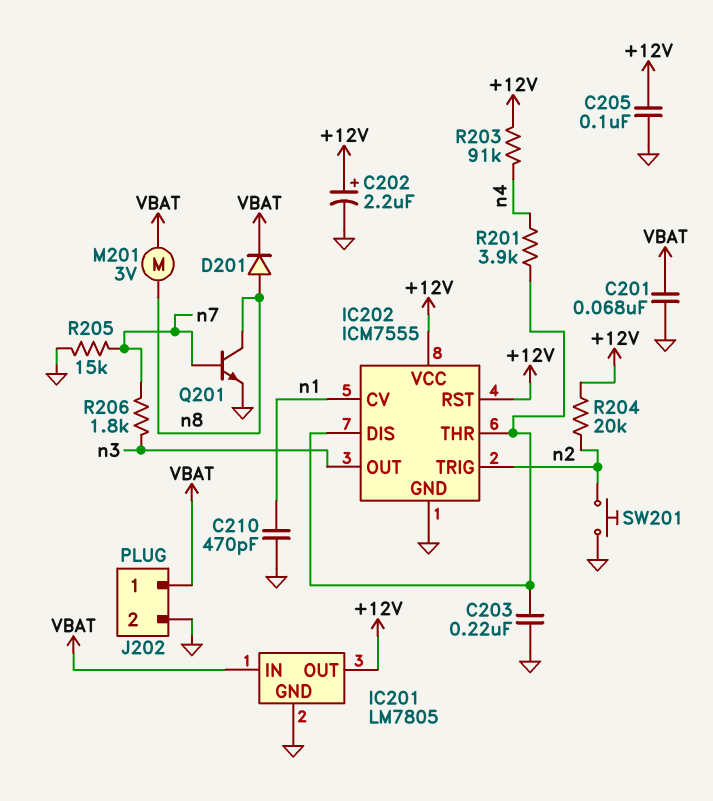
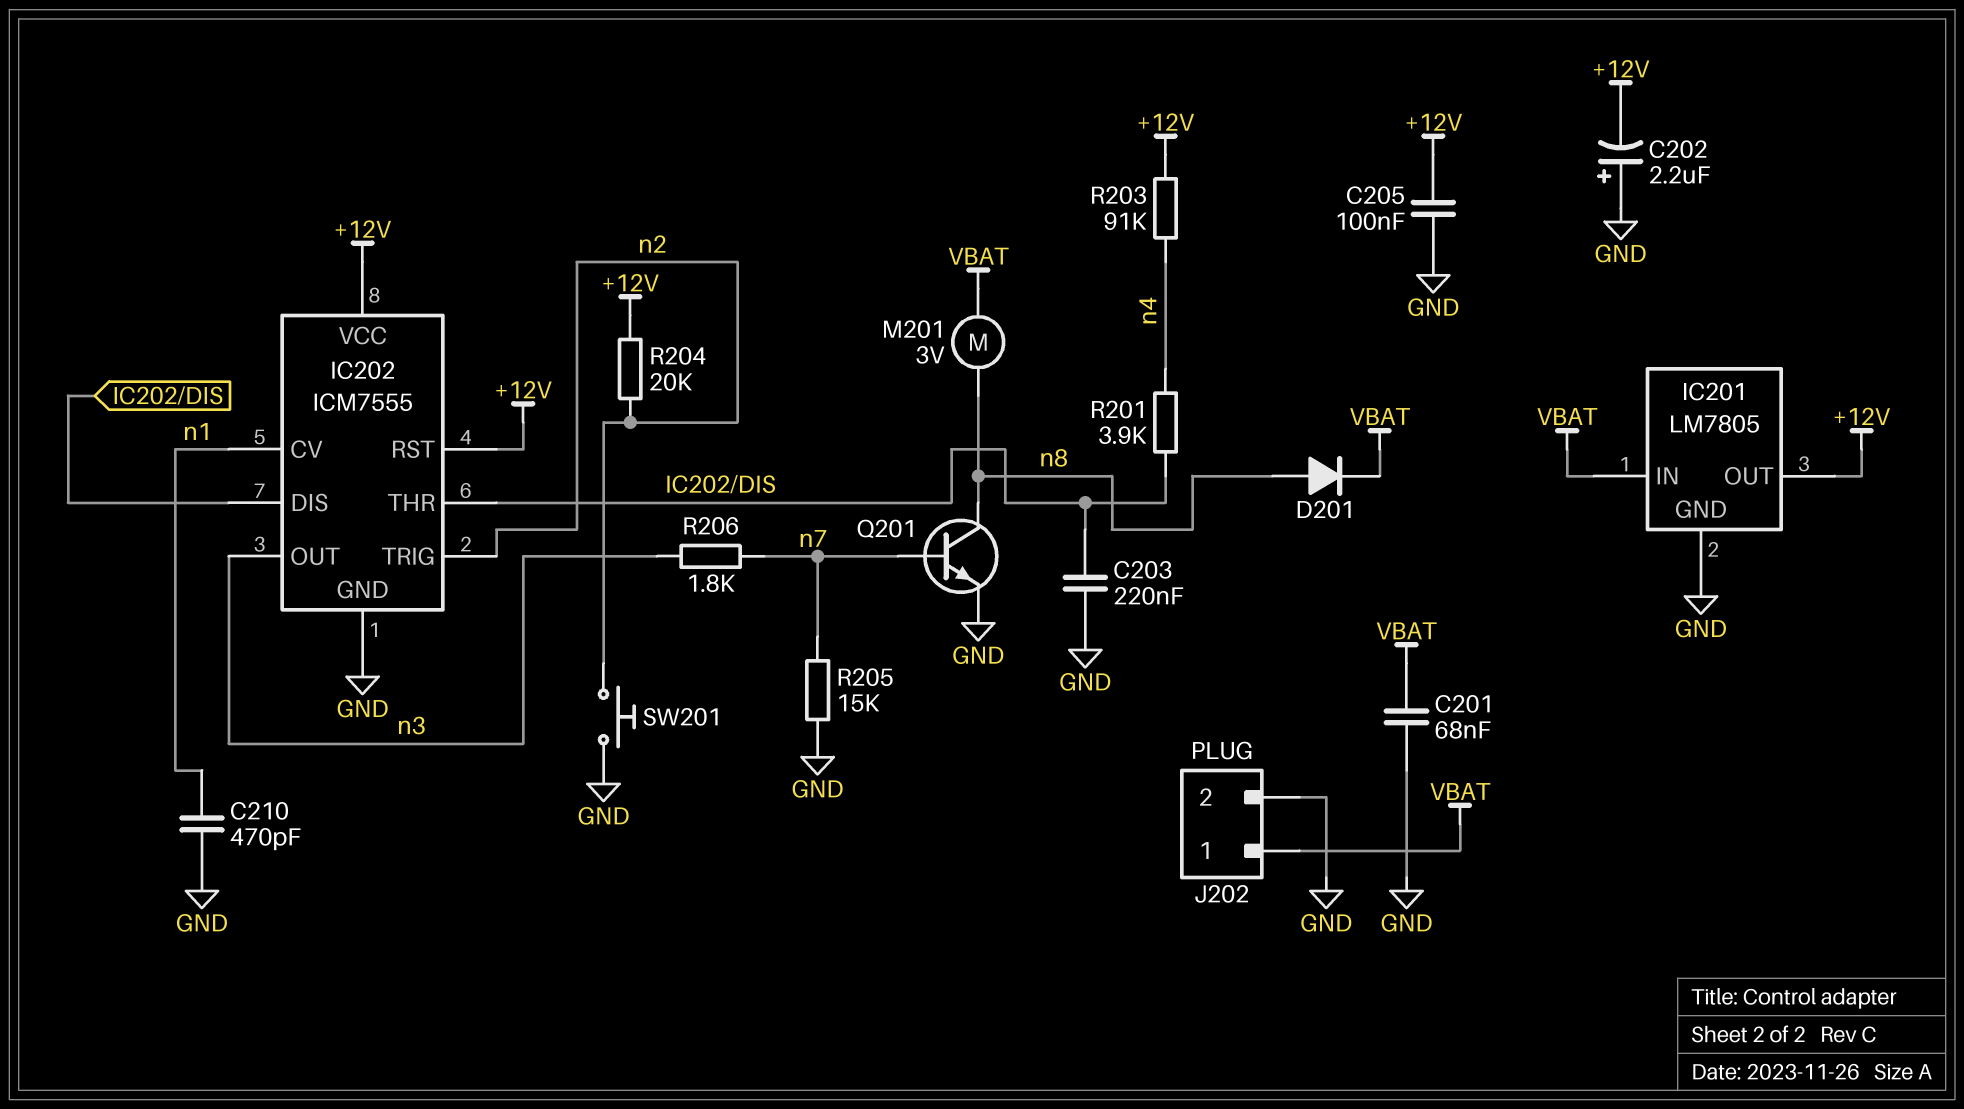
C202: 2.2uF (plus +12V, minus GND) -> 2.2uF (plus GND, minus +12V)

